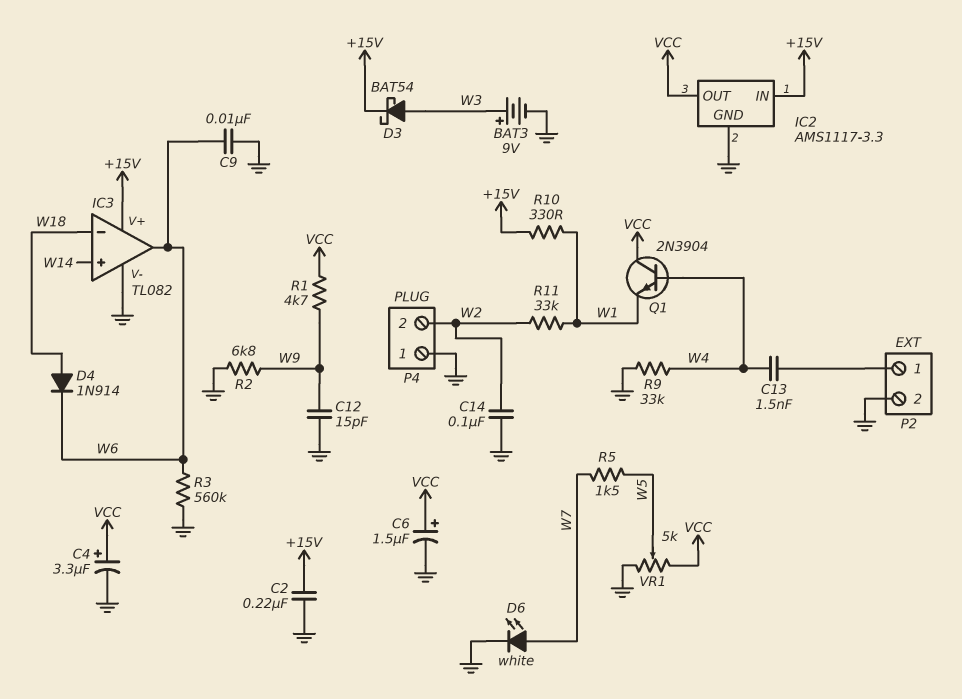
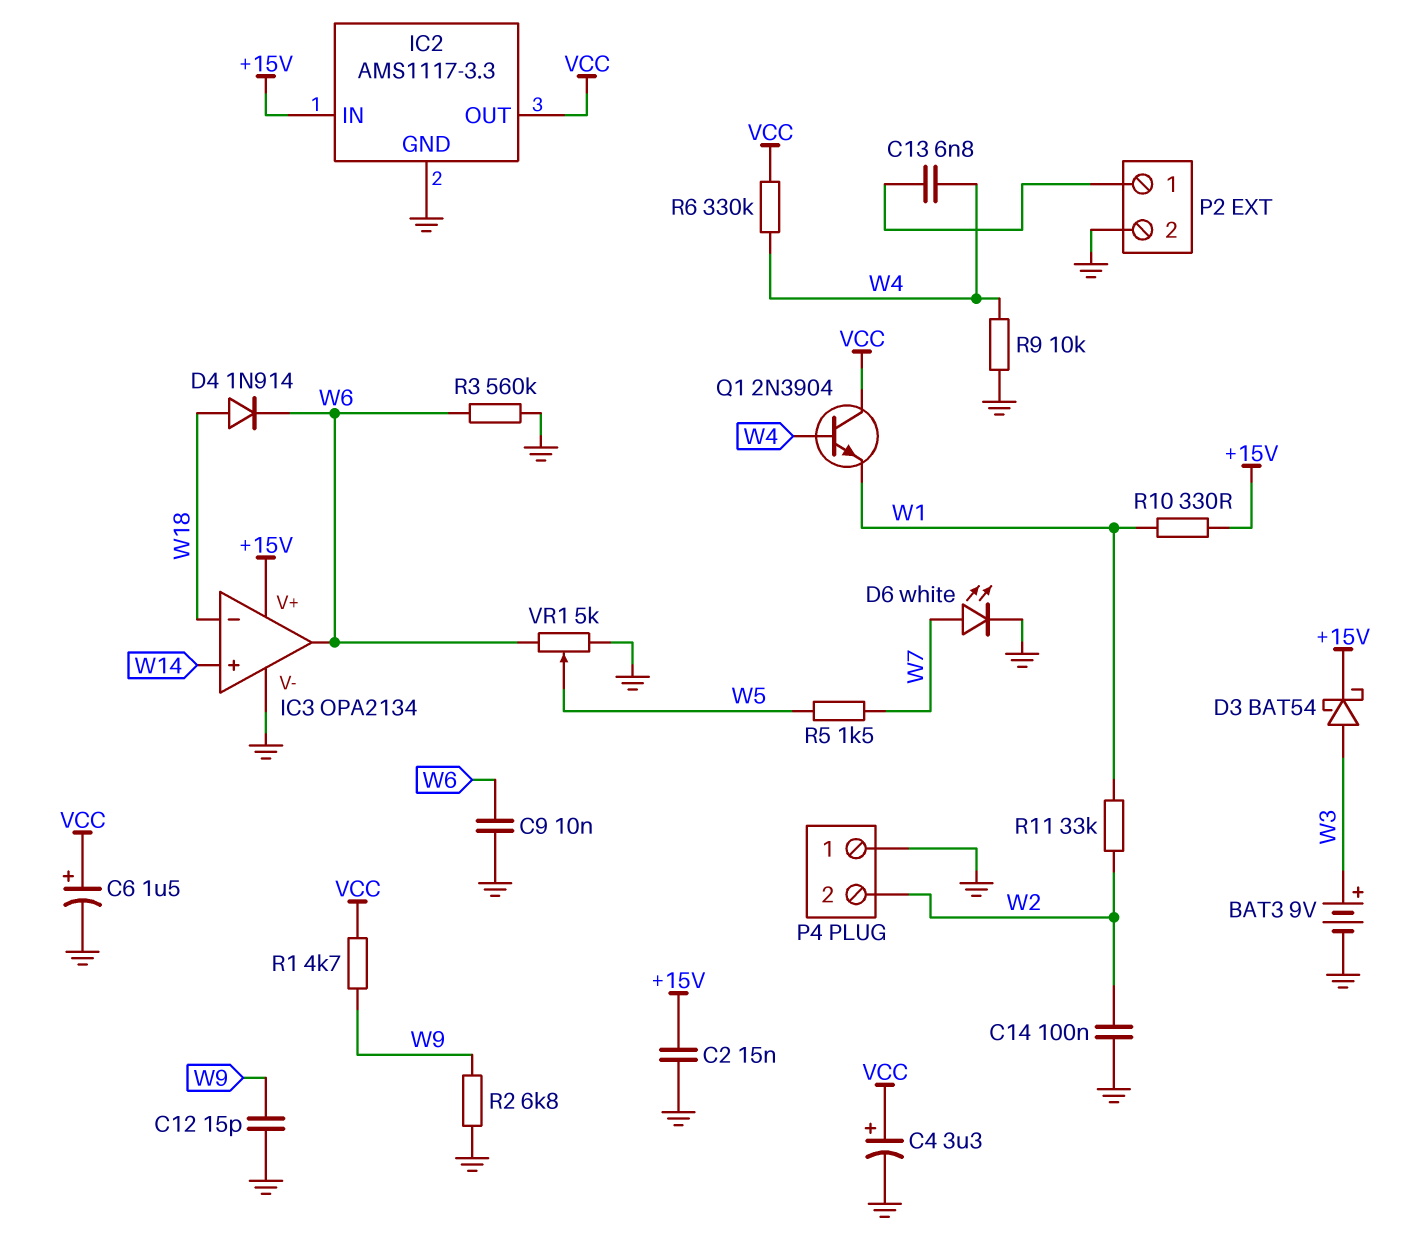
C2: 220nF (+15V, GND) -> 15nF (+15V, GND)
C13: 1.5nF (P2/1, W4) -> 6.8nF (P2/1, W4)
IC3: TL082 -> OPA2134
R6: none -> 330k (VCC, W4)
R9: 33k (GND, W4) -> 10k (GND, W4)
VR1: 5k (GND, VCC, wiper W5) -> 5k (GND, W6, wiper W5)

